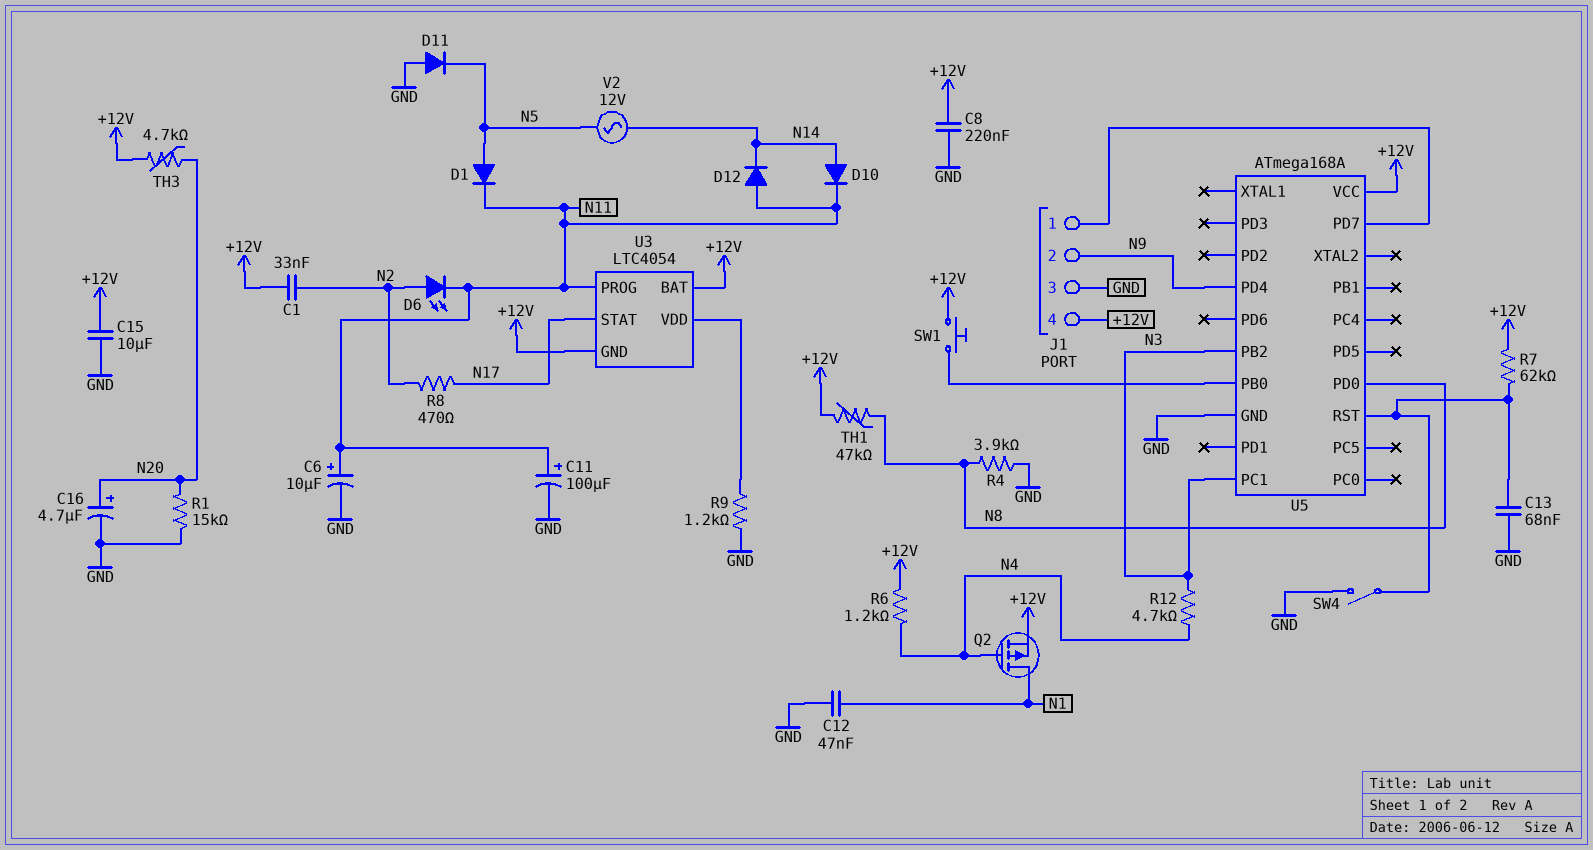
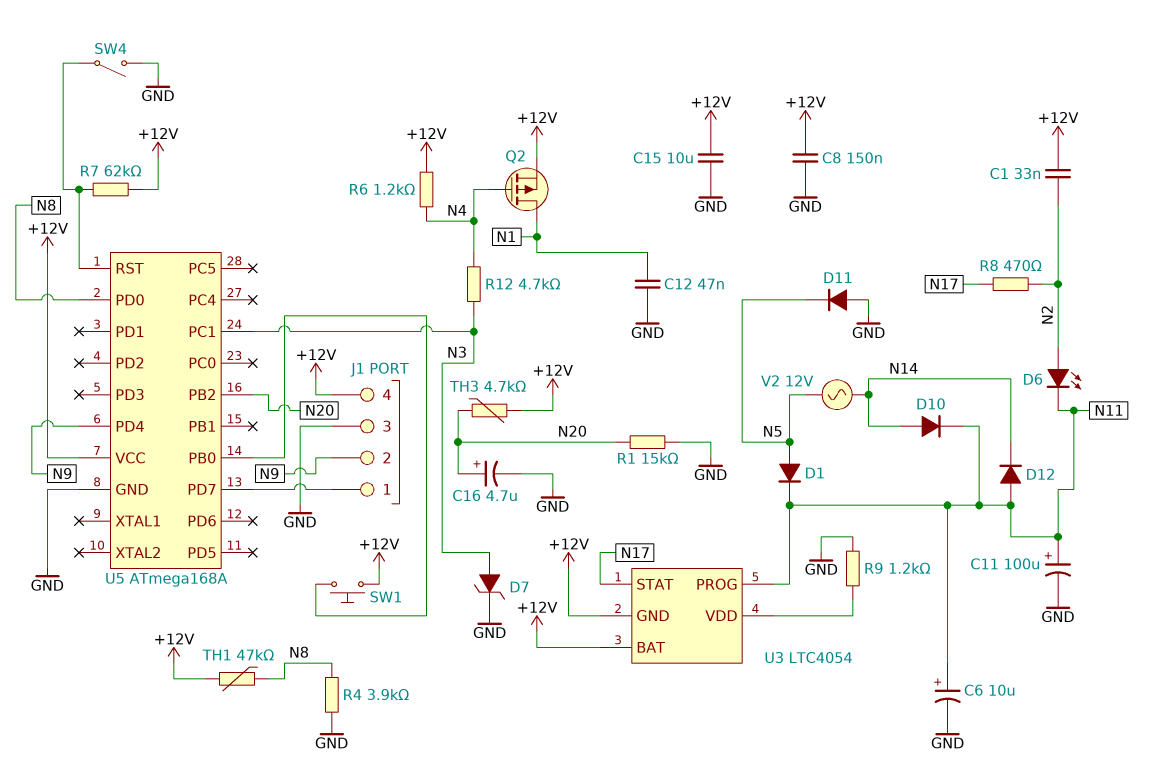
C8: 220nF (+12V, GND) -> 150nF (+12V, GND)
C13: 68nF (GND, U5/RST) -> none
D7: none -> zener (A N3, K GND)
U5 pin PB2: N3 -> N20

